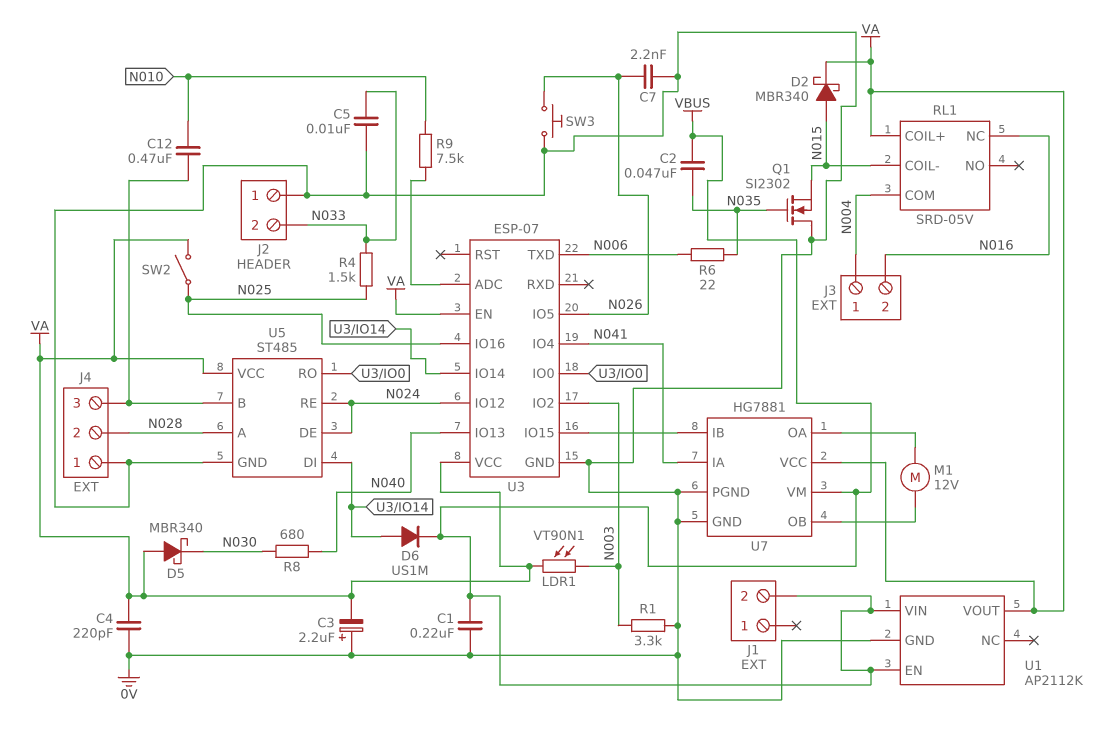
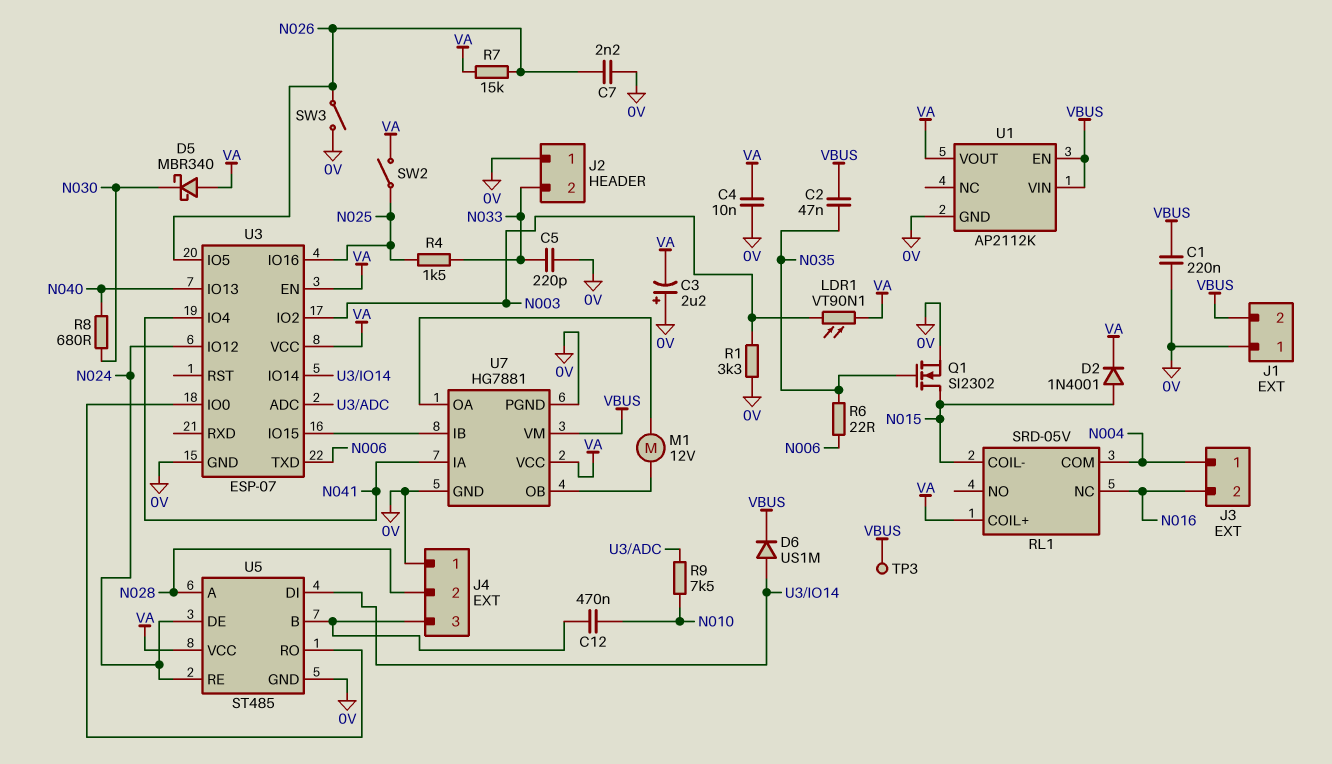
C4: 220pF (0V, VA) -> 10nF (0V, VA)
C5: 10nF (0V, N033) -> 220pF (0V, N033)
D2: schottky MBR340 (A N015, K VA) -> diode 1N4001 (A N015, K VA)
J1 pin 1: none -> 0V
Q1: NMOS SI2302 (G N035, D 0V, S N015) -> NMOS SI2302 (G N035, D N015, S 0V)
R7: none -> 15k (N026, VA)
SW3: button (0V, N026) -> switch (0V, N026)
TP3: none -> test point (VBUS)

